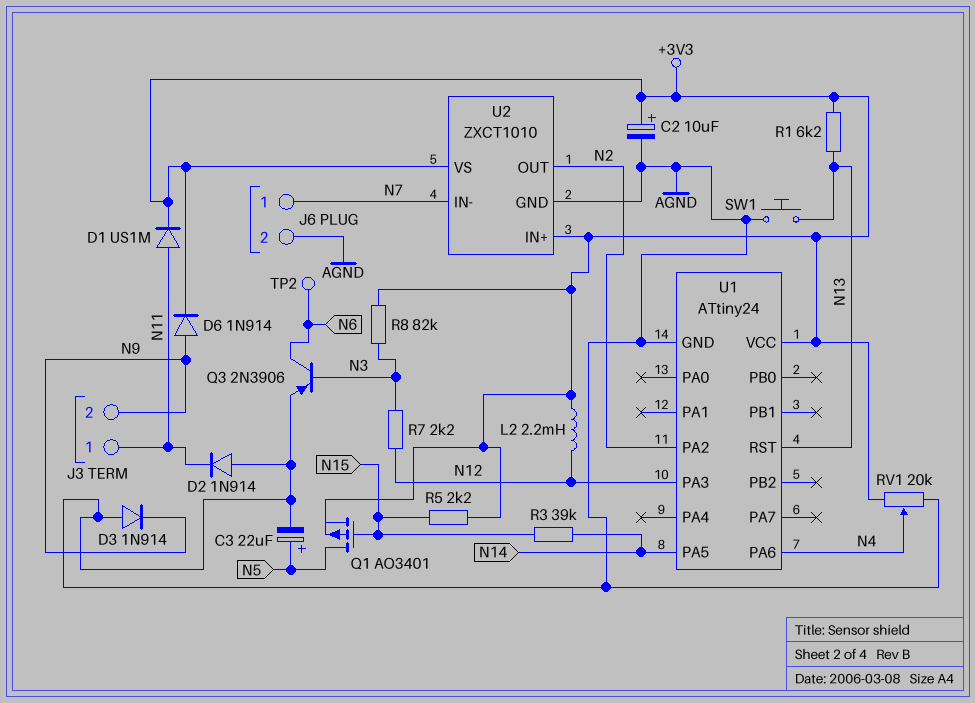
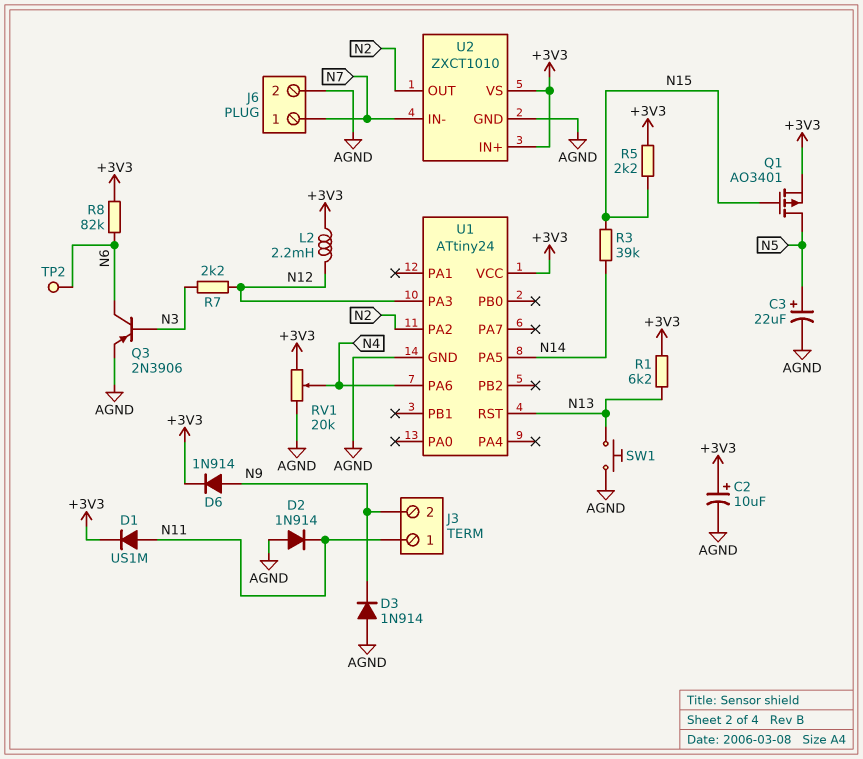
R8: 82k (+3V3, N3) -> 82k (+3V3, N6)

